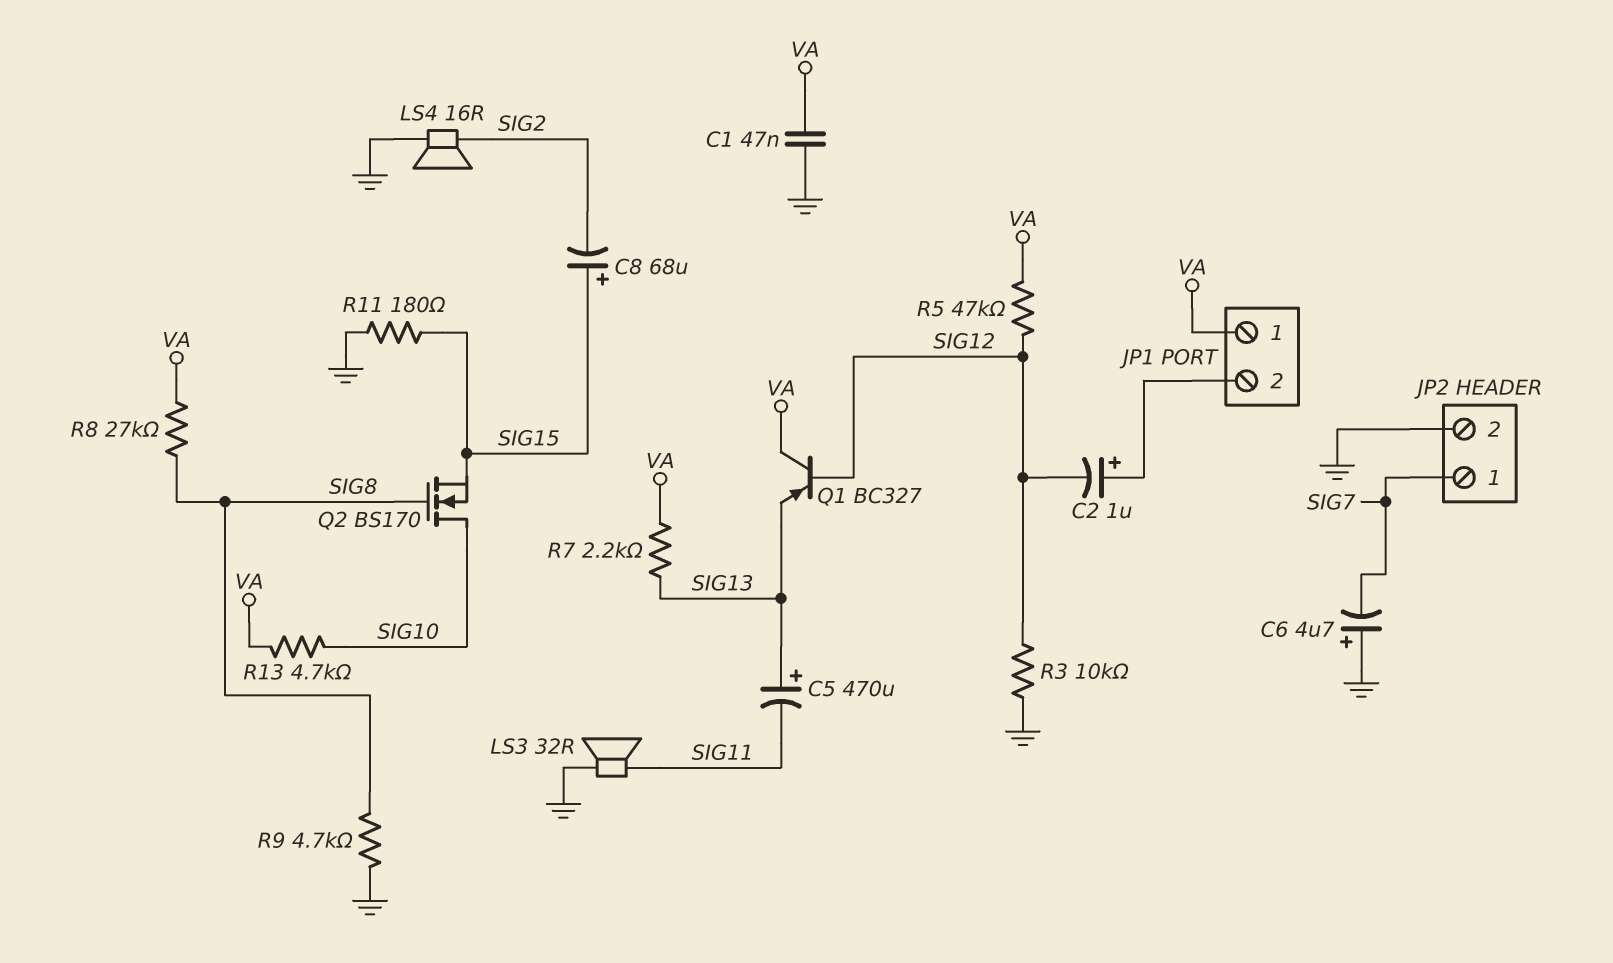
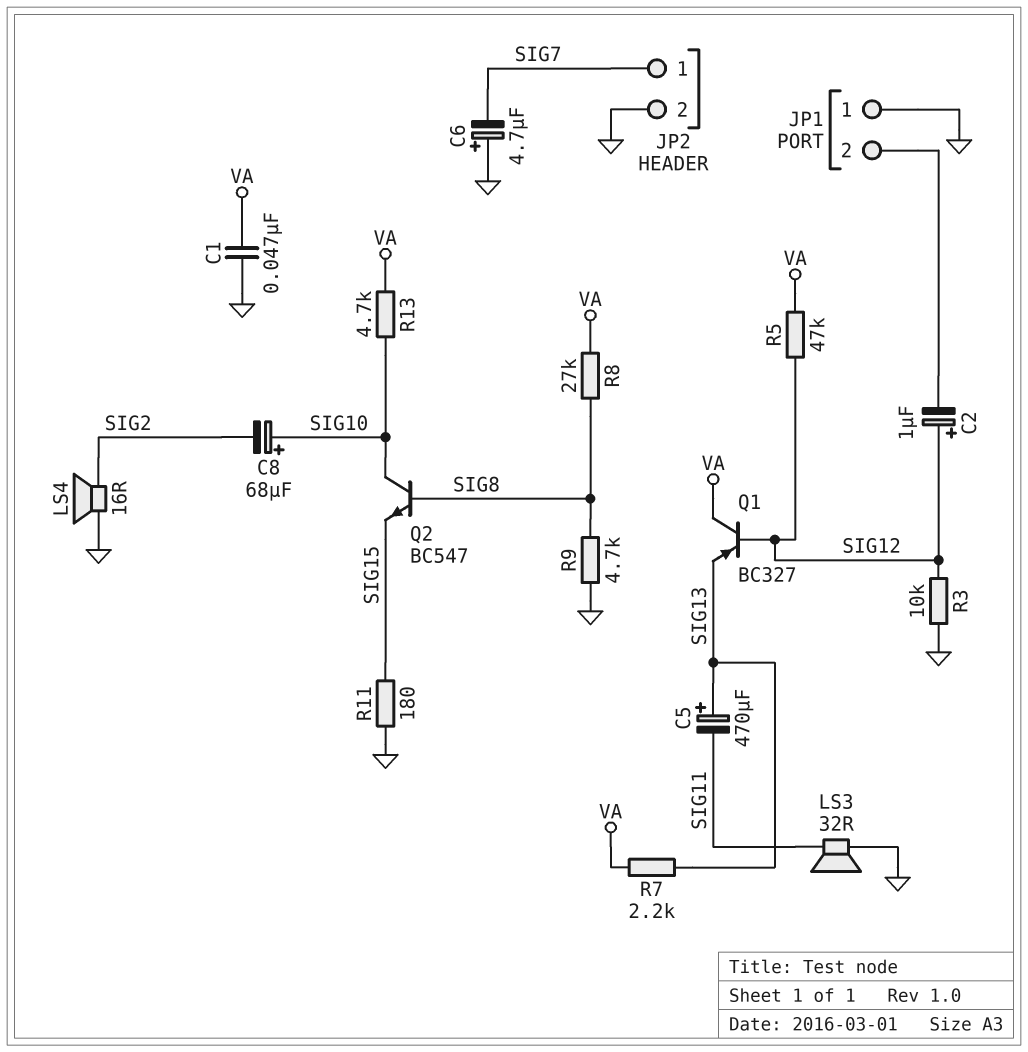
C2: 1uF (plus JP1/2, minus SIG12) -> 1uF (plus SIG12, minus JP1/2)
C8: 68uF (plus SIG15, minus SIG2) -> 68uF (plus SIG10, minus SIG2)
JP1 pin 1: VA -> GND
Q2: NMOS BS170 (G SIG8, D SIG10, S SIG15) -> NPN BC547 (B SIG8, C SIG10, E SIG15)

